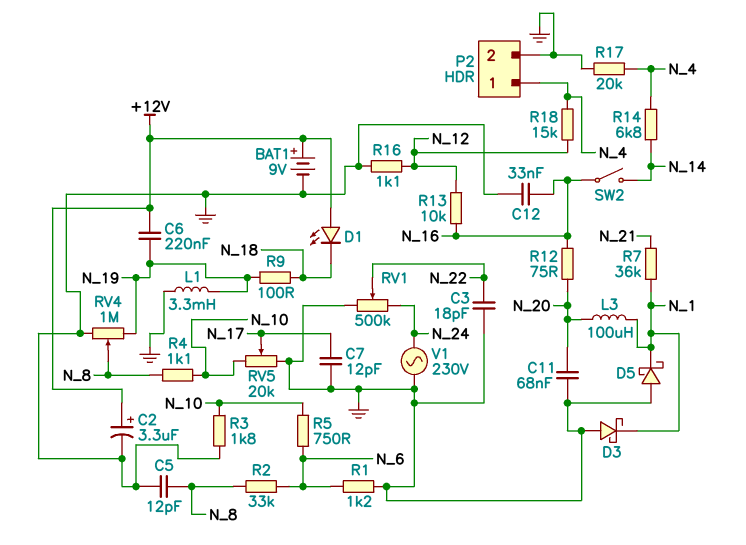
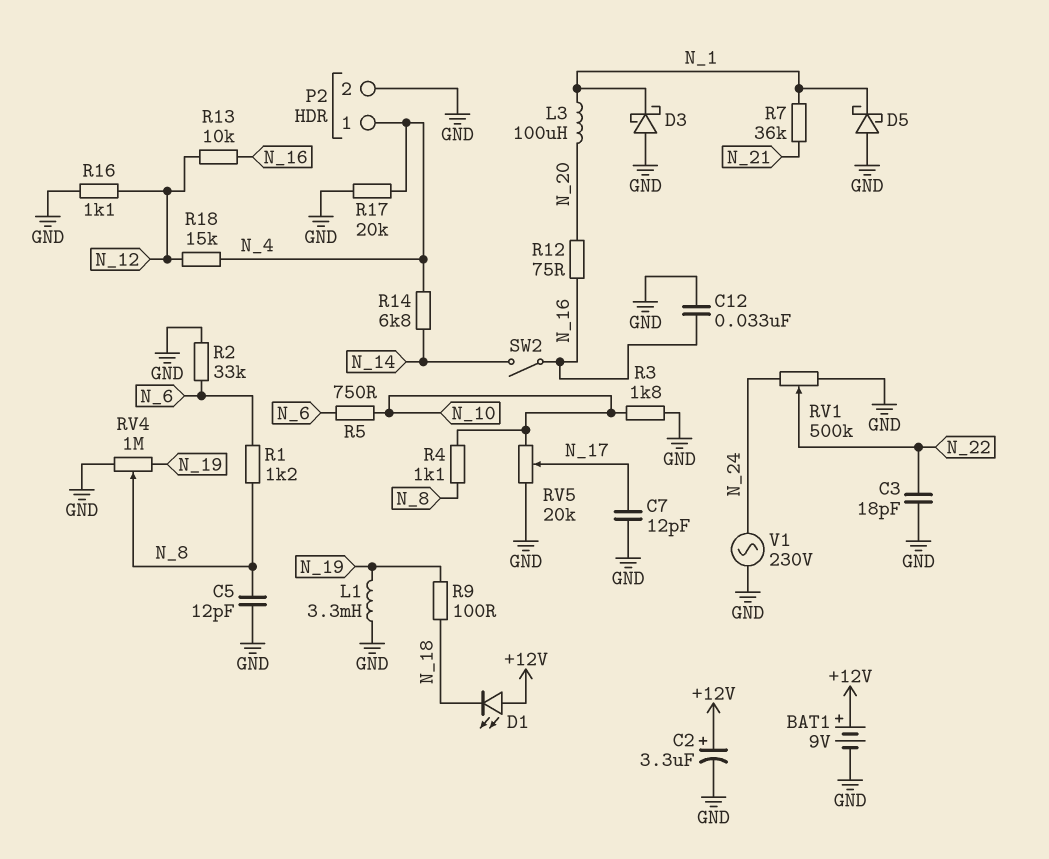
C6: 220nF (+12V, N_19) -> none
C11: 68nF (GND, N_20) -> none
R1: 1.2k (GND, N_6) -> 1.2k (N_6, N_8)
R2: 33k (N_6, N_8) -> 33k (GND, N_6)

